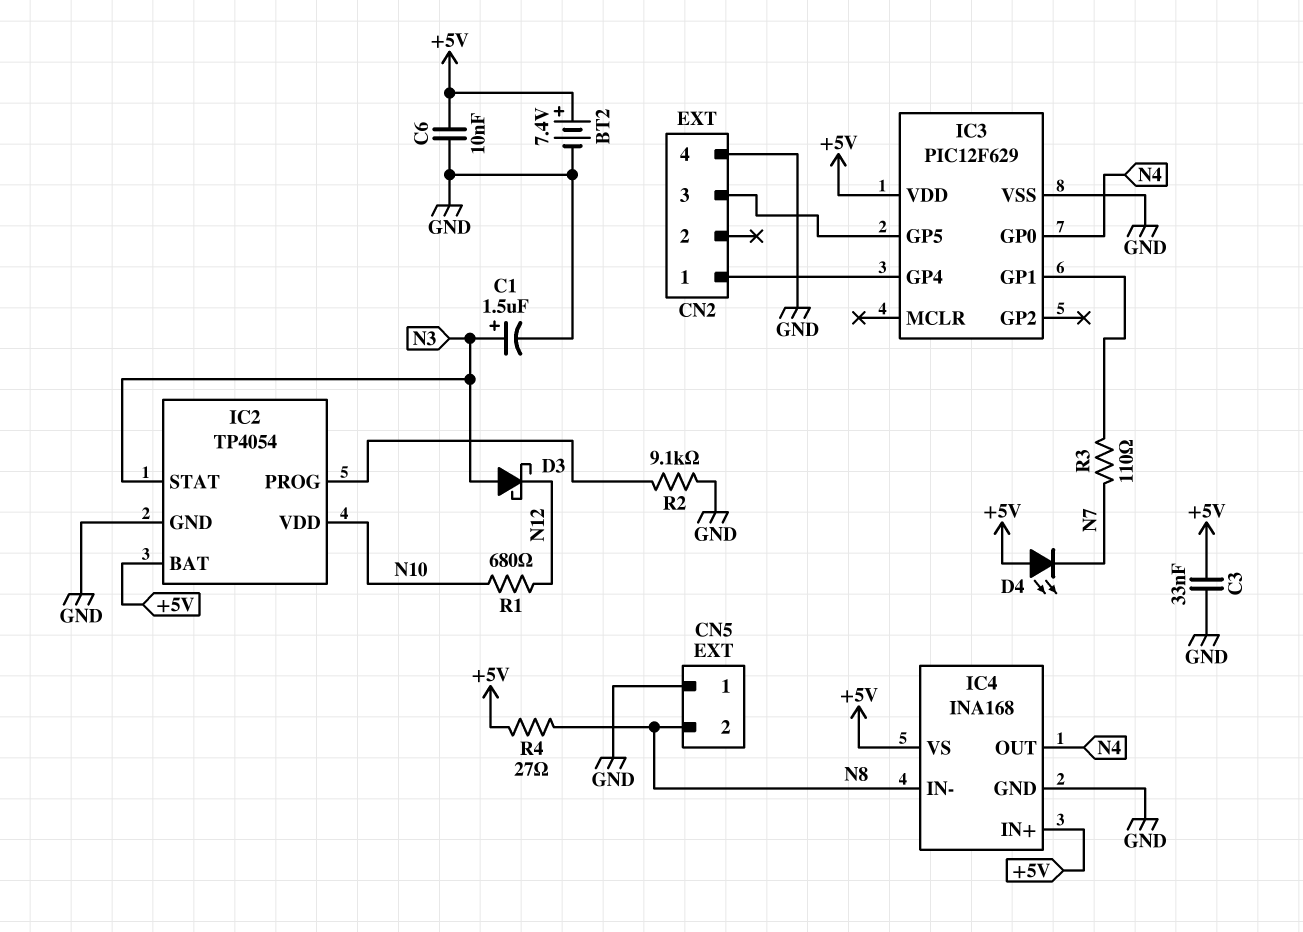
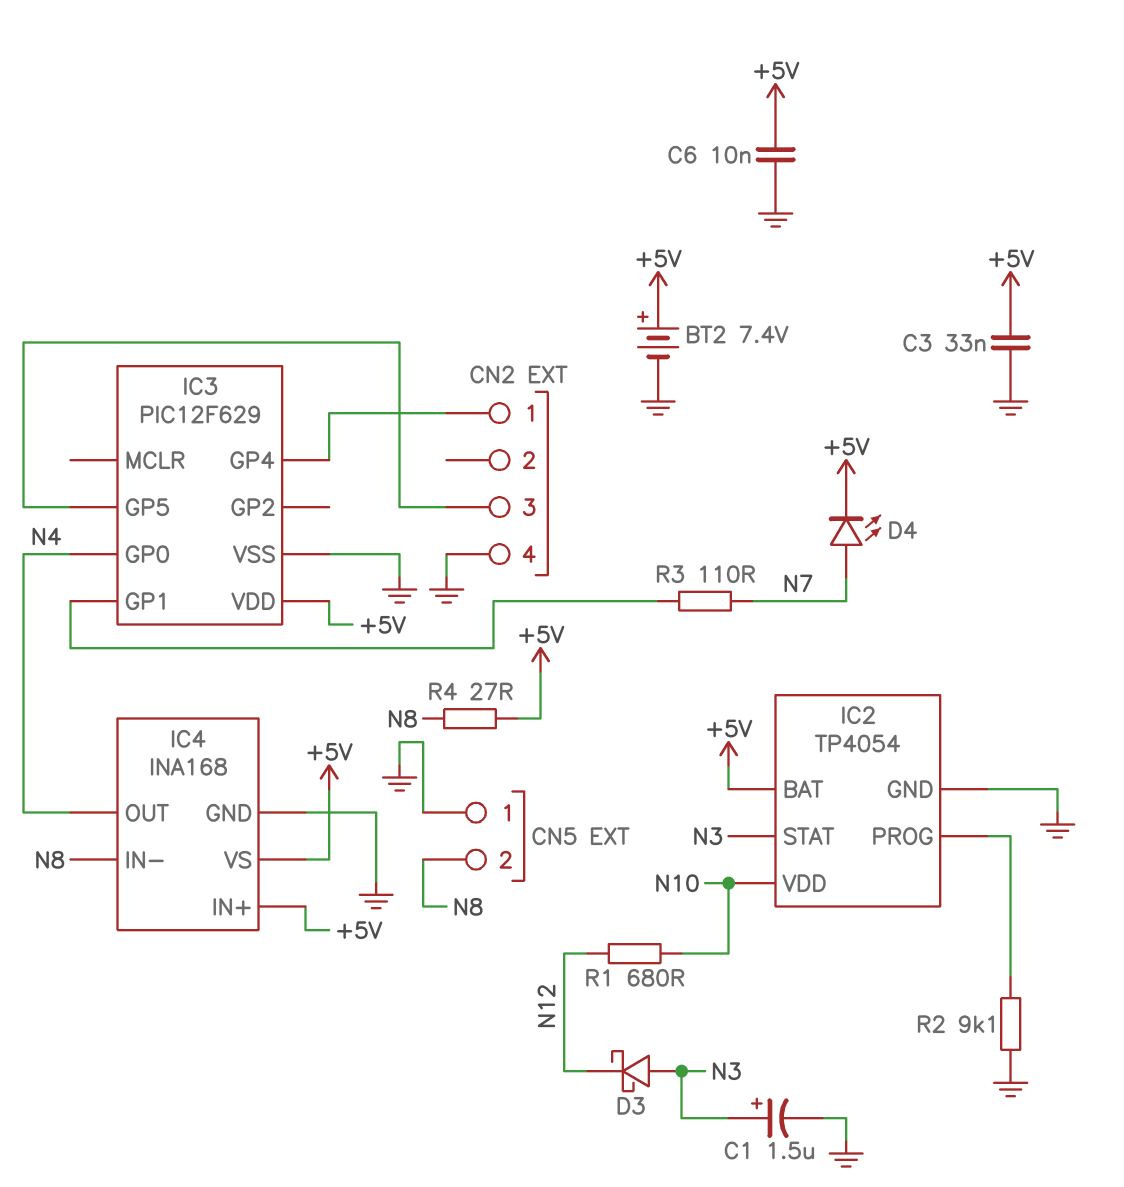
D4: LED (A +5V, K N7) -> LED (A N7, K +5V)

